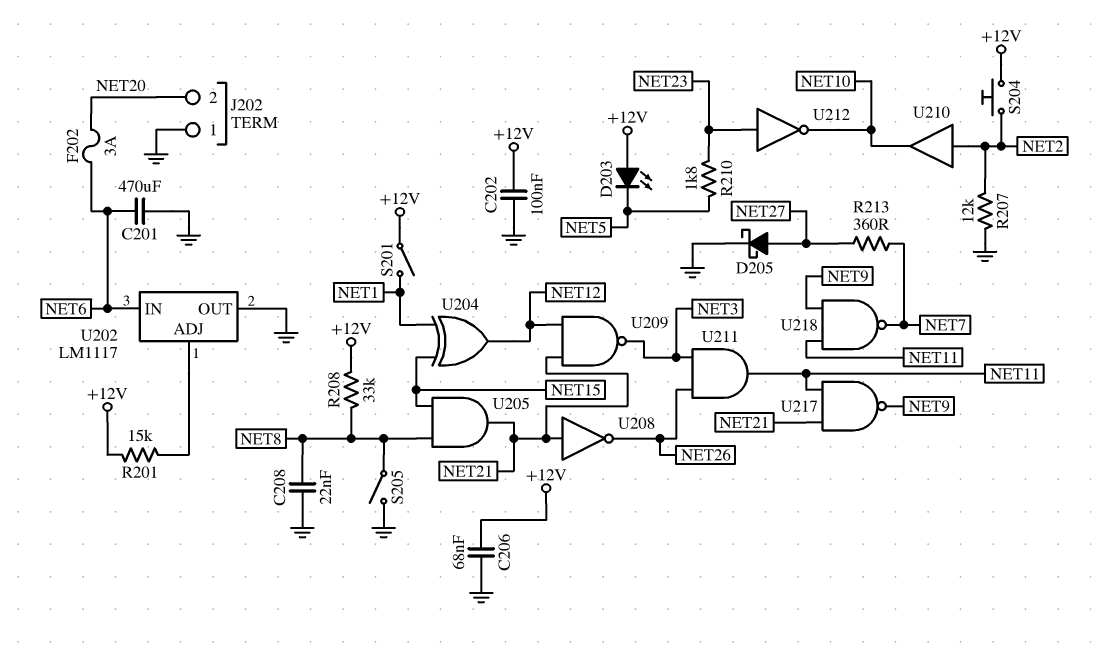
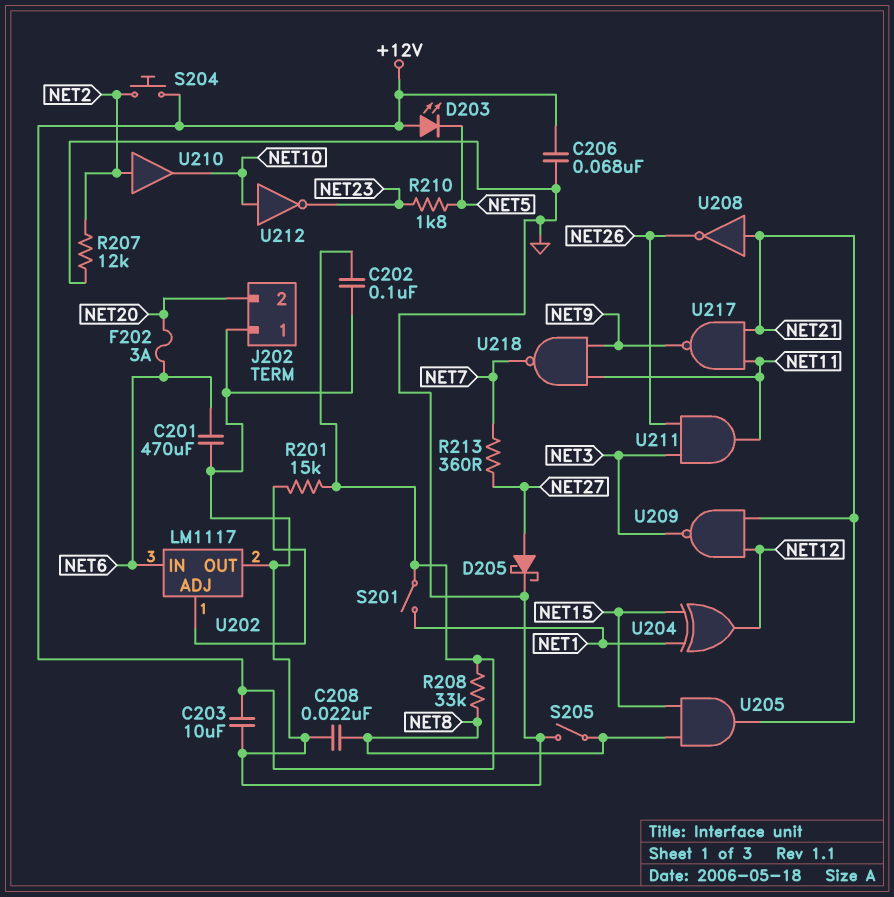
C203: none -> 10uF (+12V, GND)
U212: NOT (in NET23, out NET10) -> NOT (in NET10, out NET23)

